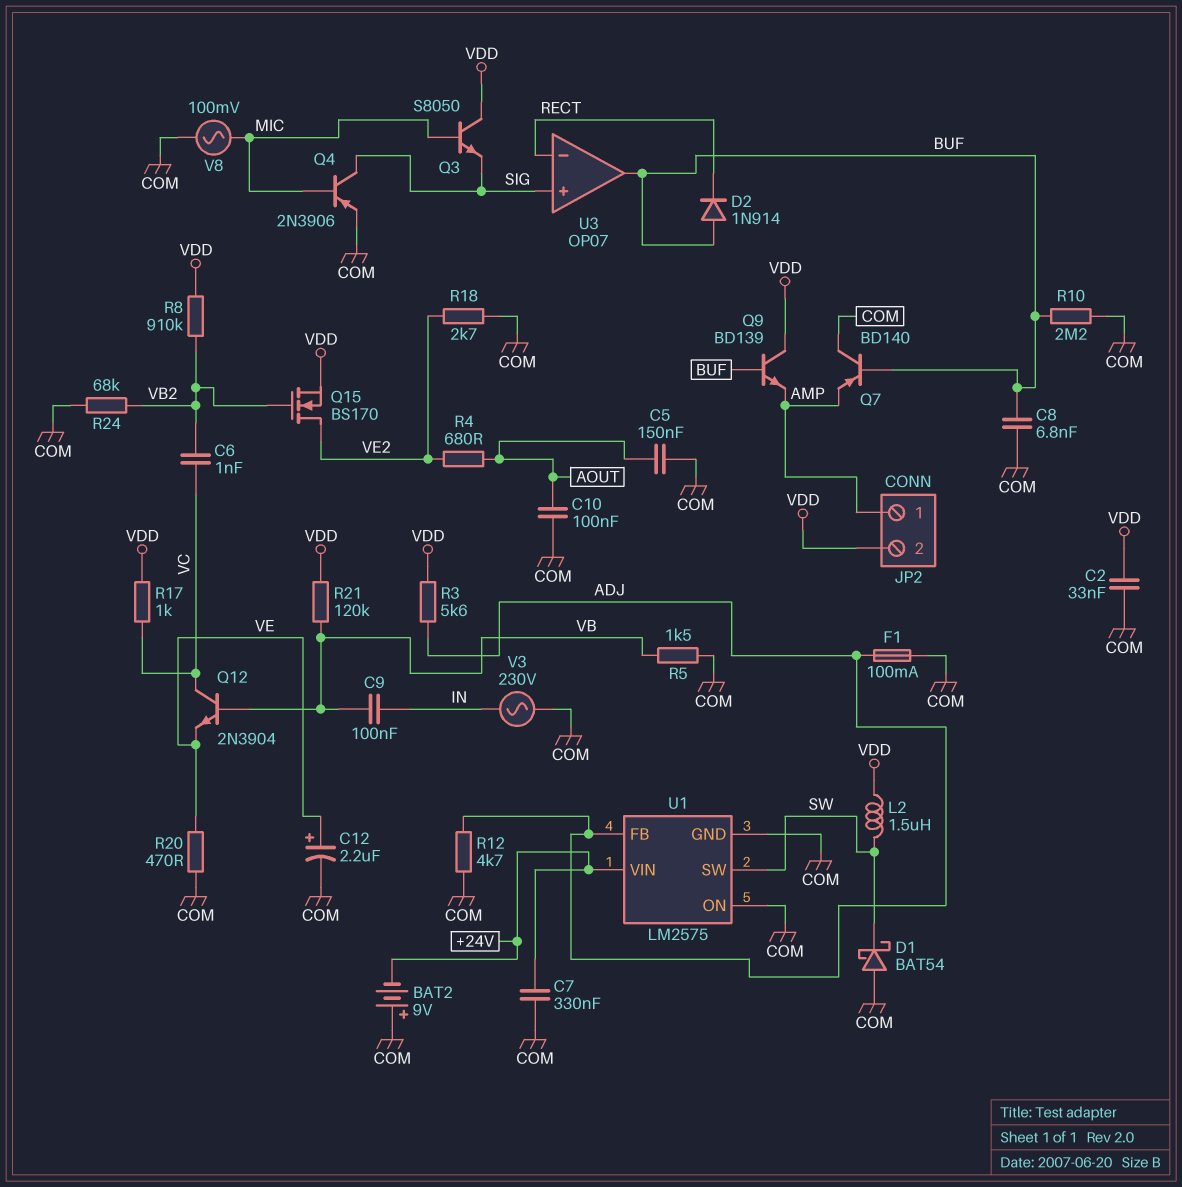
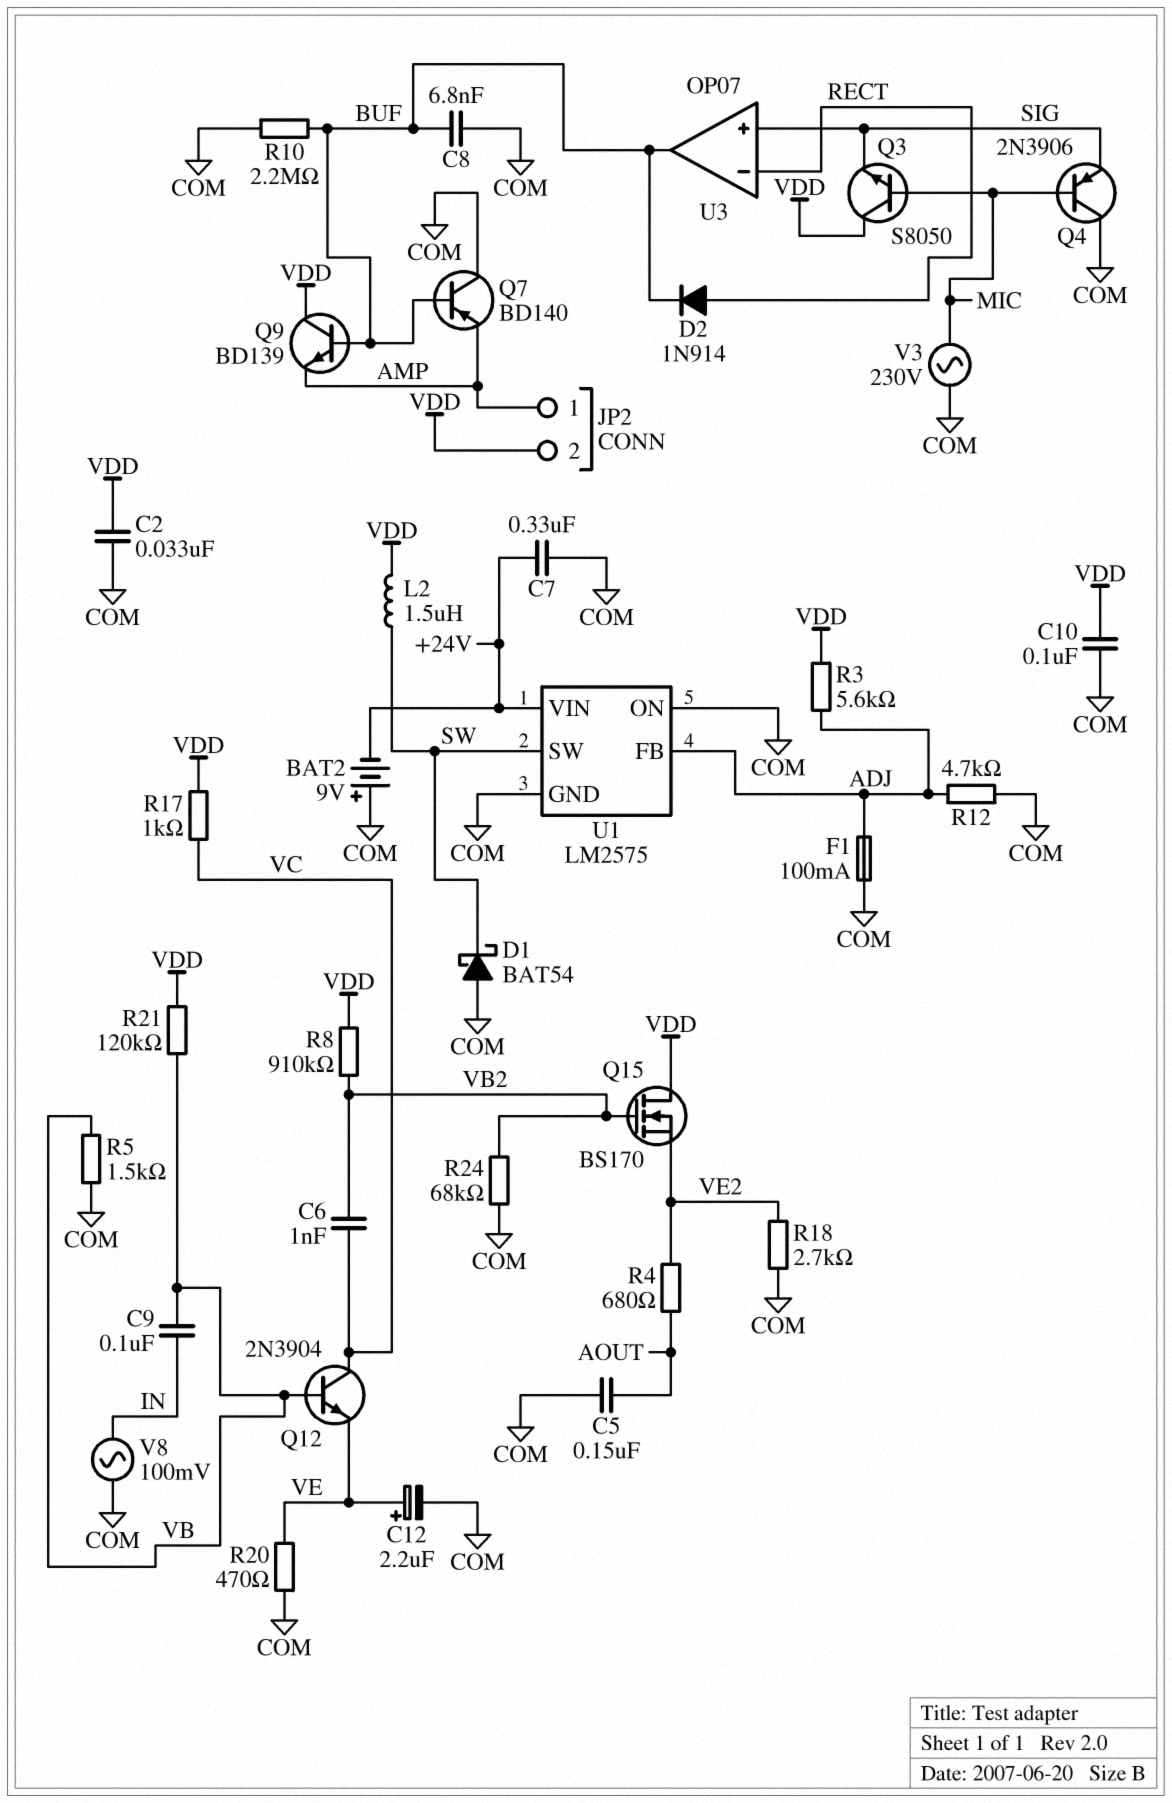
C10: 100nF (AOUT, COM) -> 100nF (COM, VDD)
D2: diode 1N914 (A BUF, K RECT) -> diode 1N914 (A RECT, K BUF)
Q4: PNP 2N3906 (B MIC, C SIG, E COM) -> PNP 2N3906 (B MIC, C COM, E SIG)
Q15: NMOS BS170 (G VB2, D VE2, S VDD) -> NMOS BS170 (G VB2, D VDD, S VE2)
V3: AC 230V (COM, IN) -> AC 230V (COM, MIC)
V8: AC 100mV (COM, MIC) -> AC 100mV (COM, IN)

